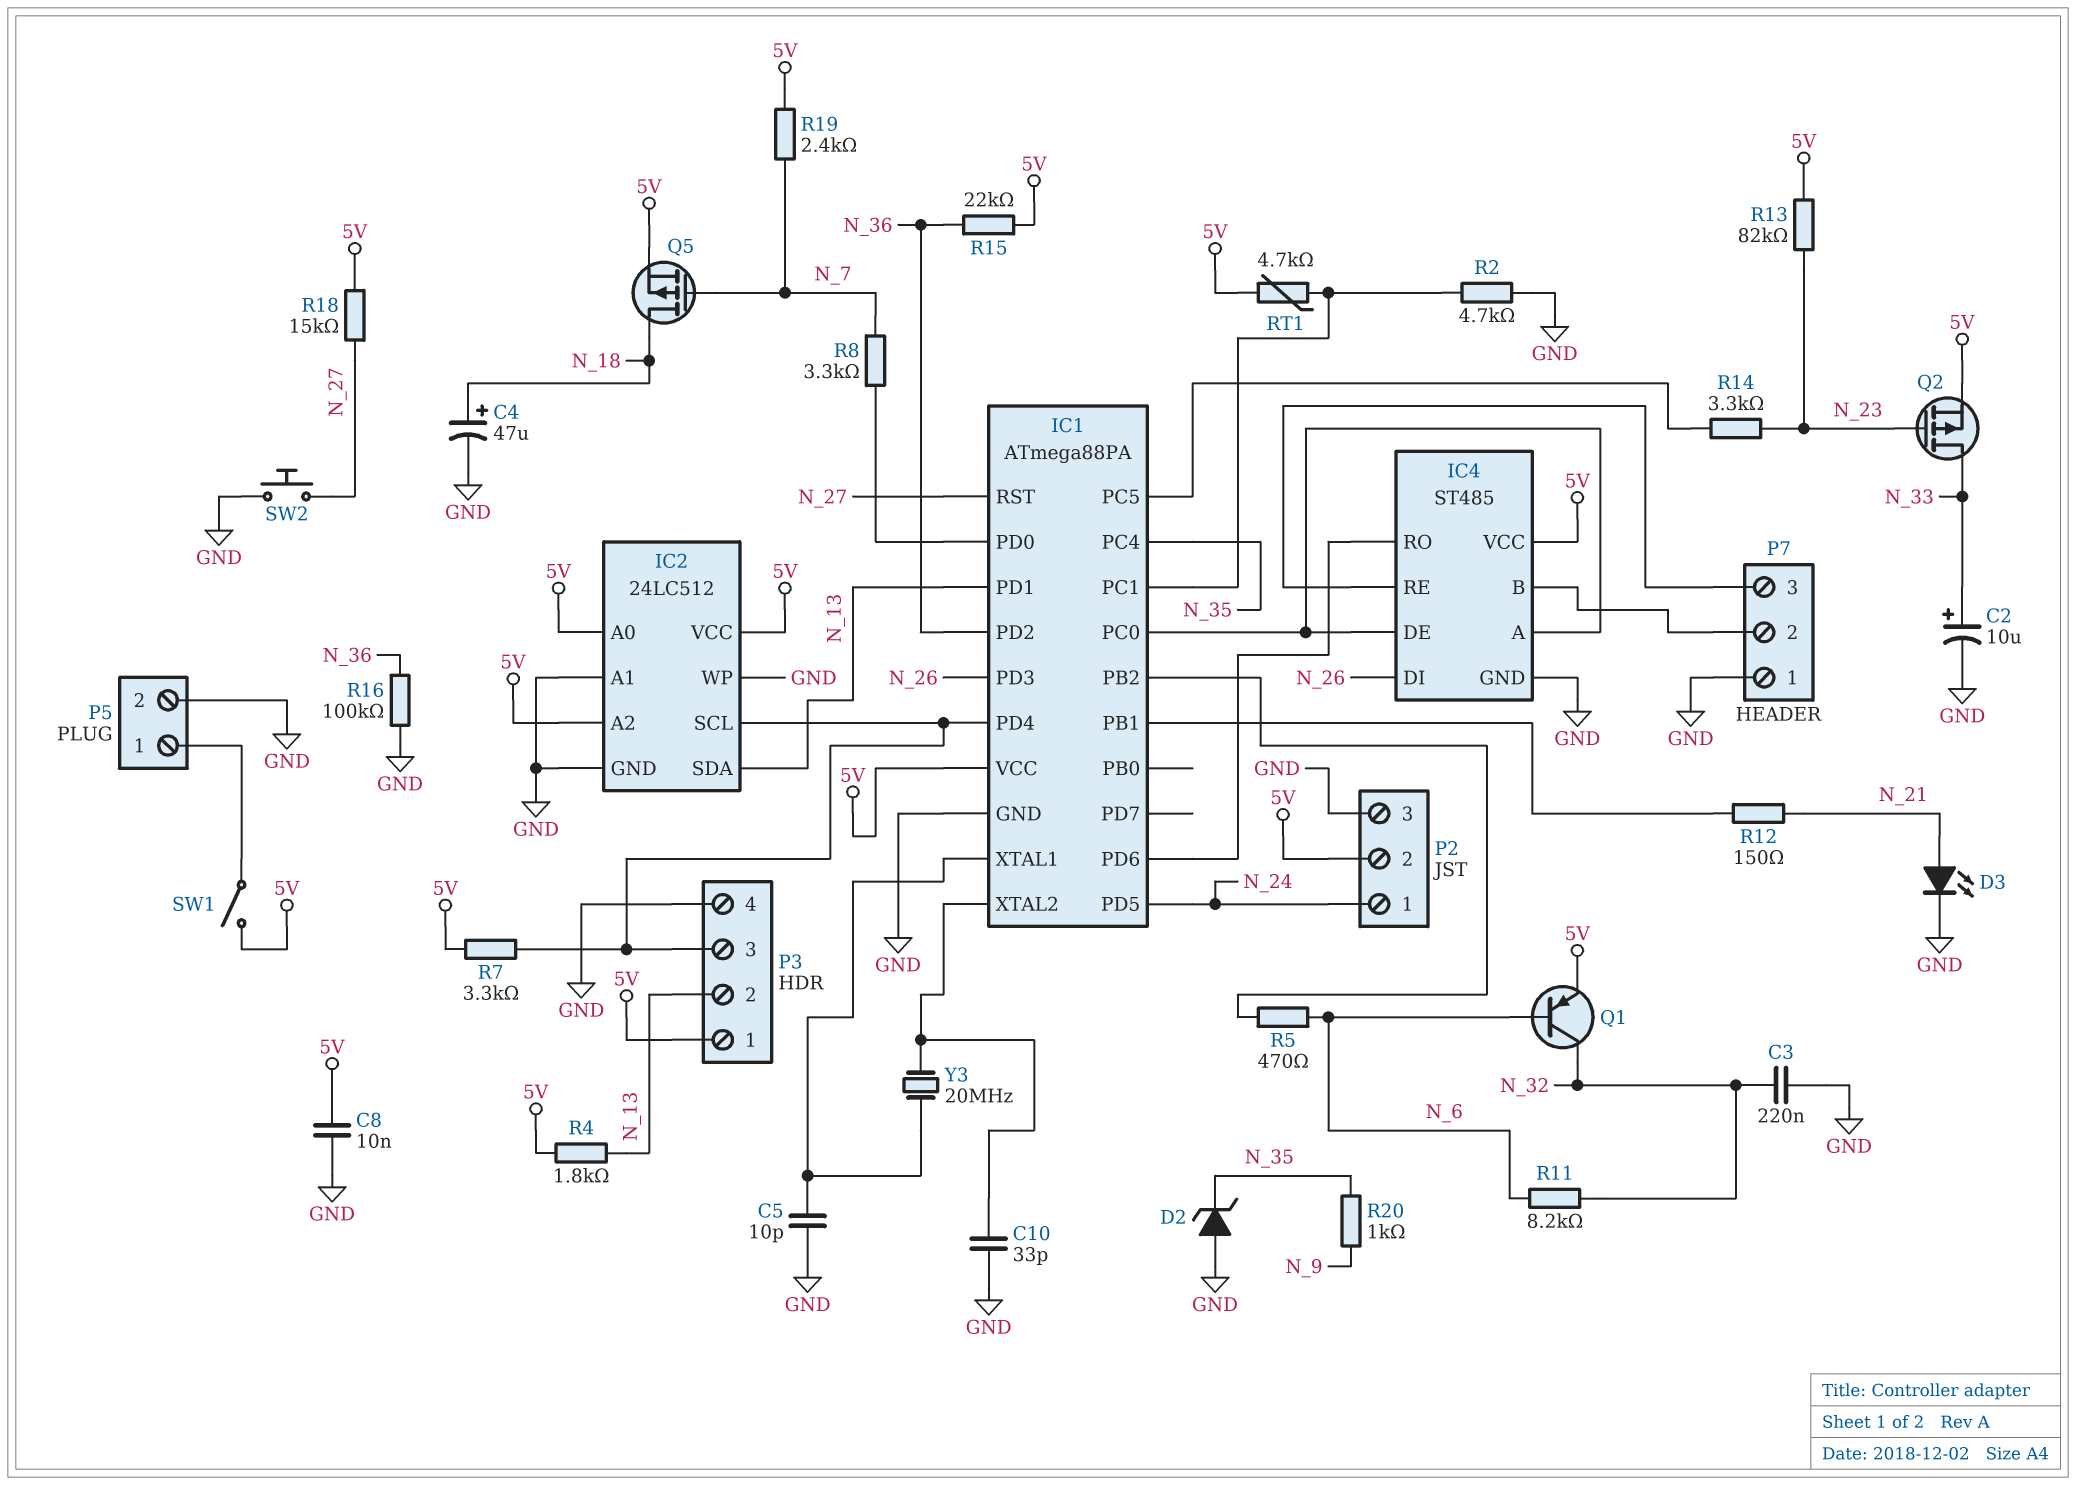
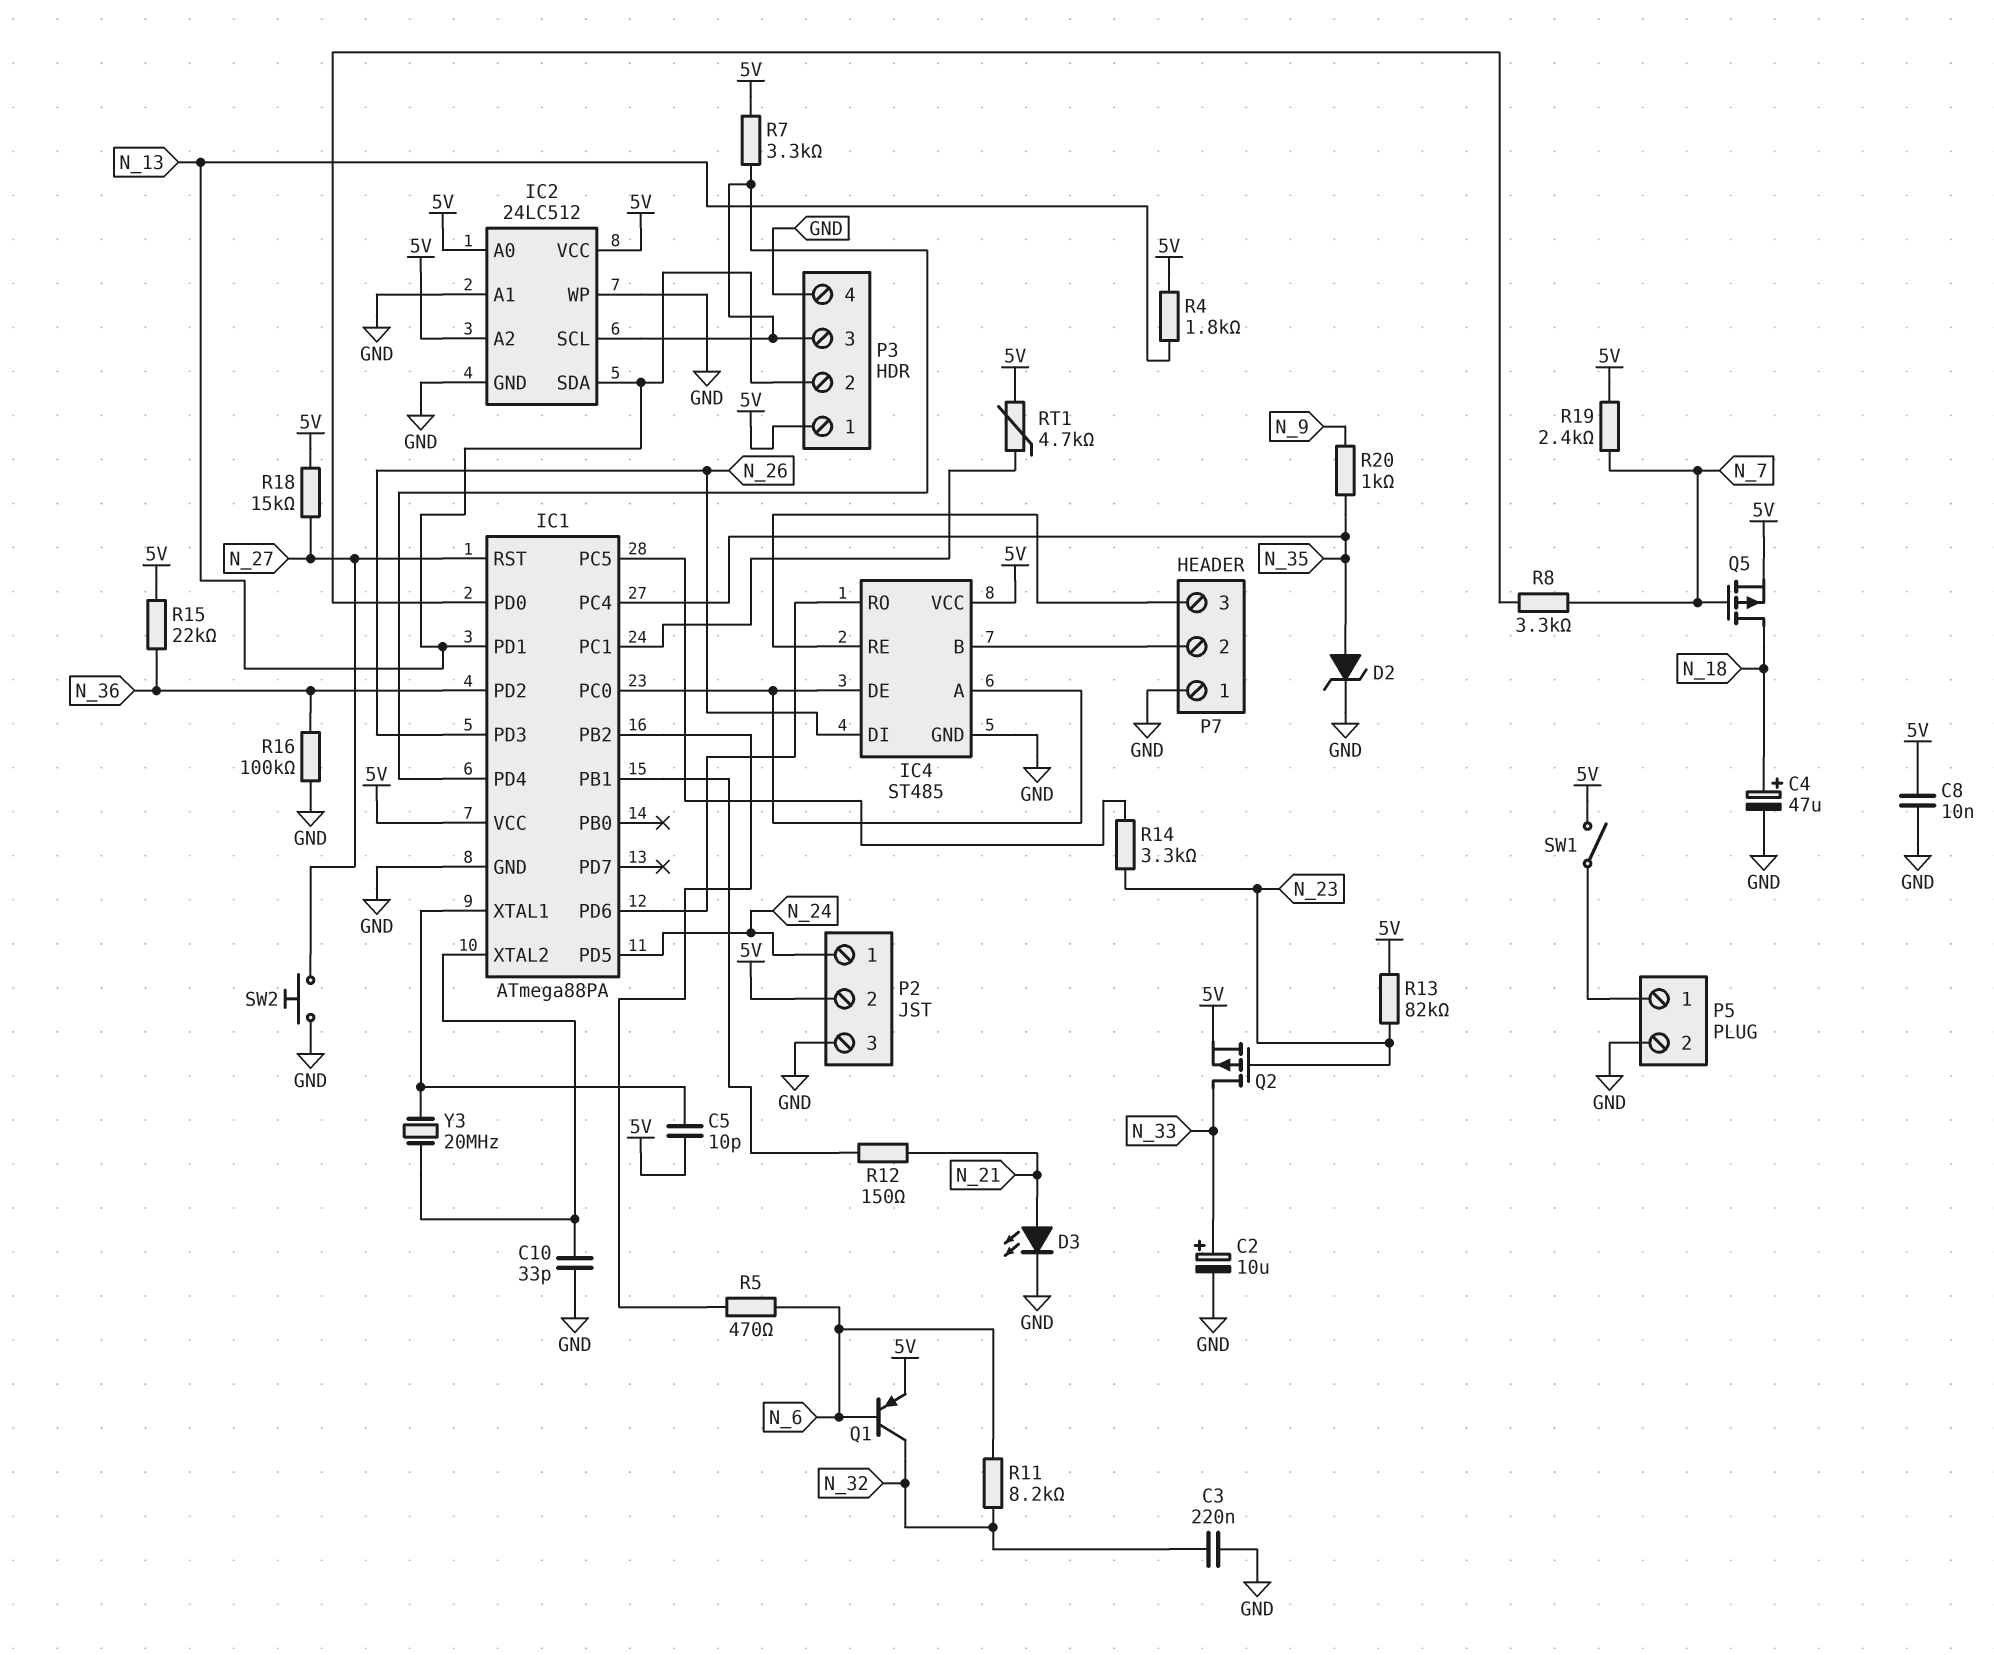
C5: 10pF (GND, IC1/XTAL1) -> 10pF (5V, IC1/XTAL1)
D2: zener (A GND, K N_35) -> zener (A N_35, K GND)
R2: 4.7k (GND, IC1/PC1) -> none

